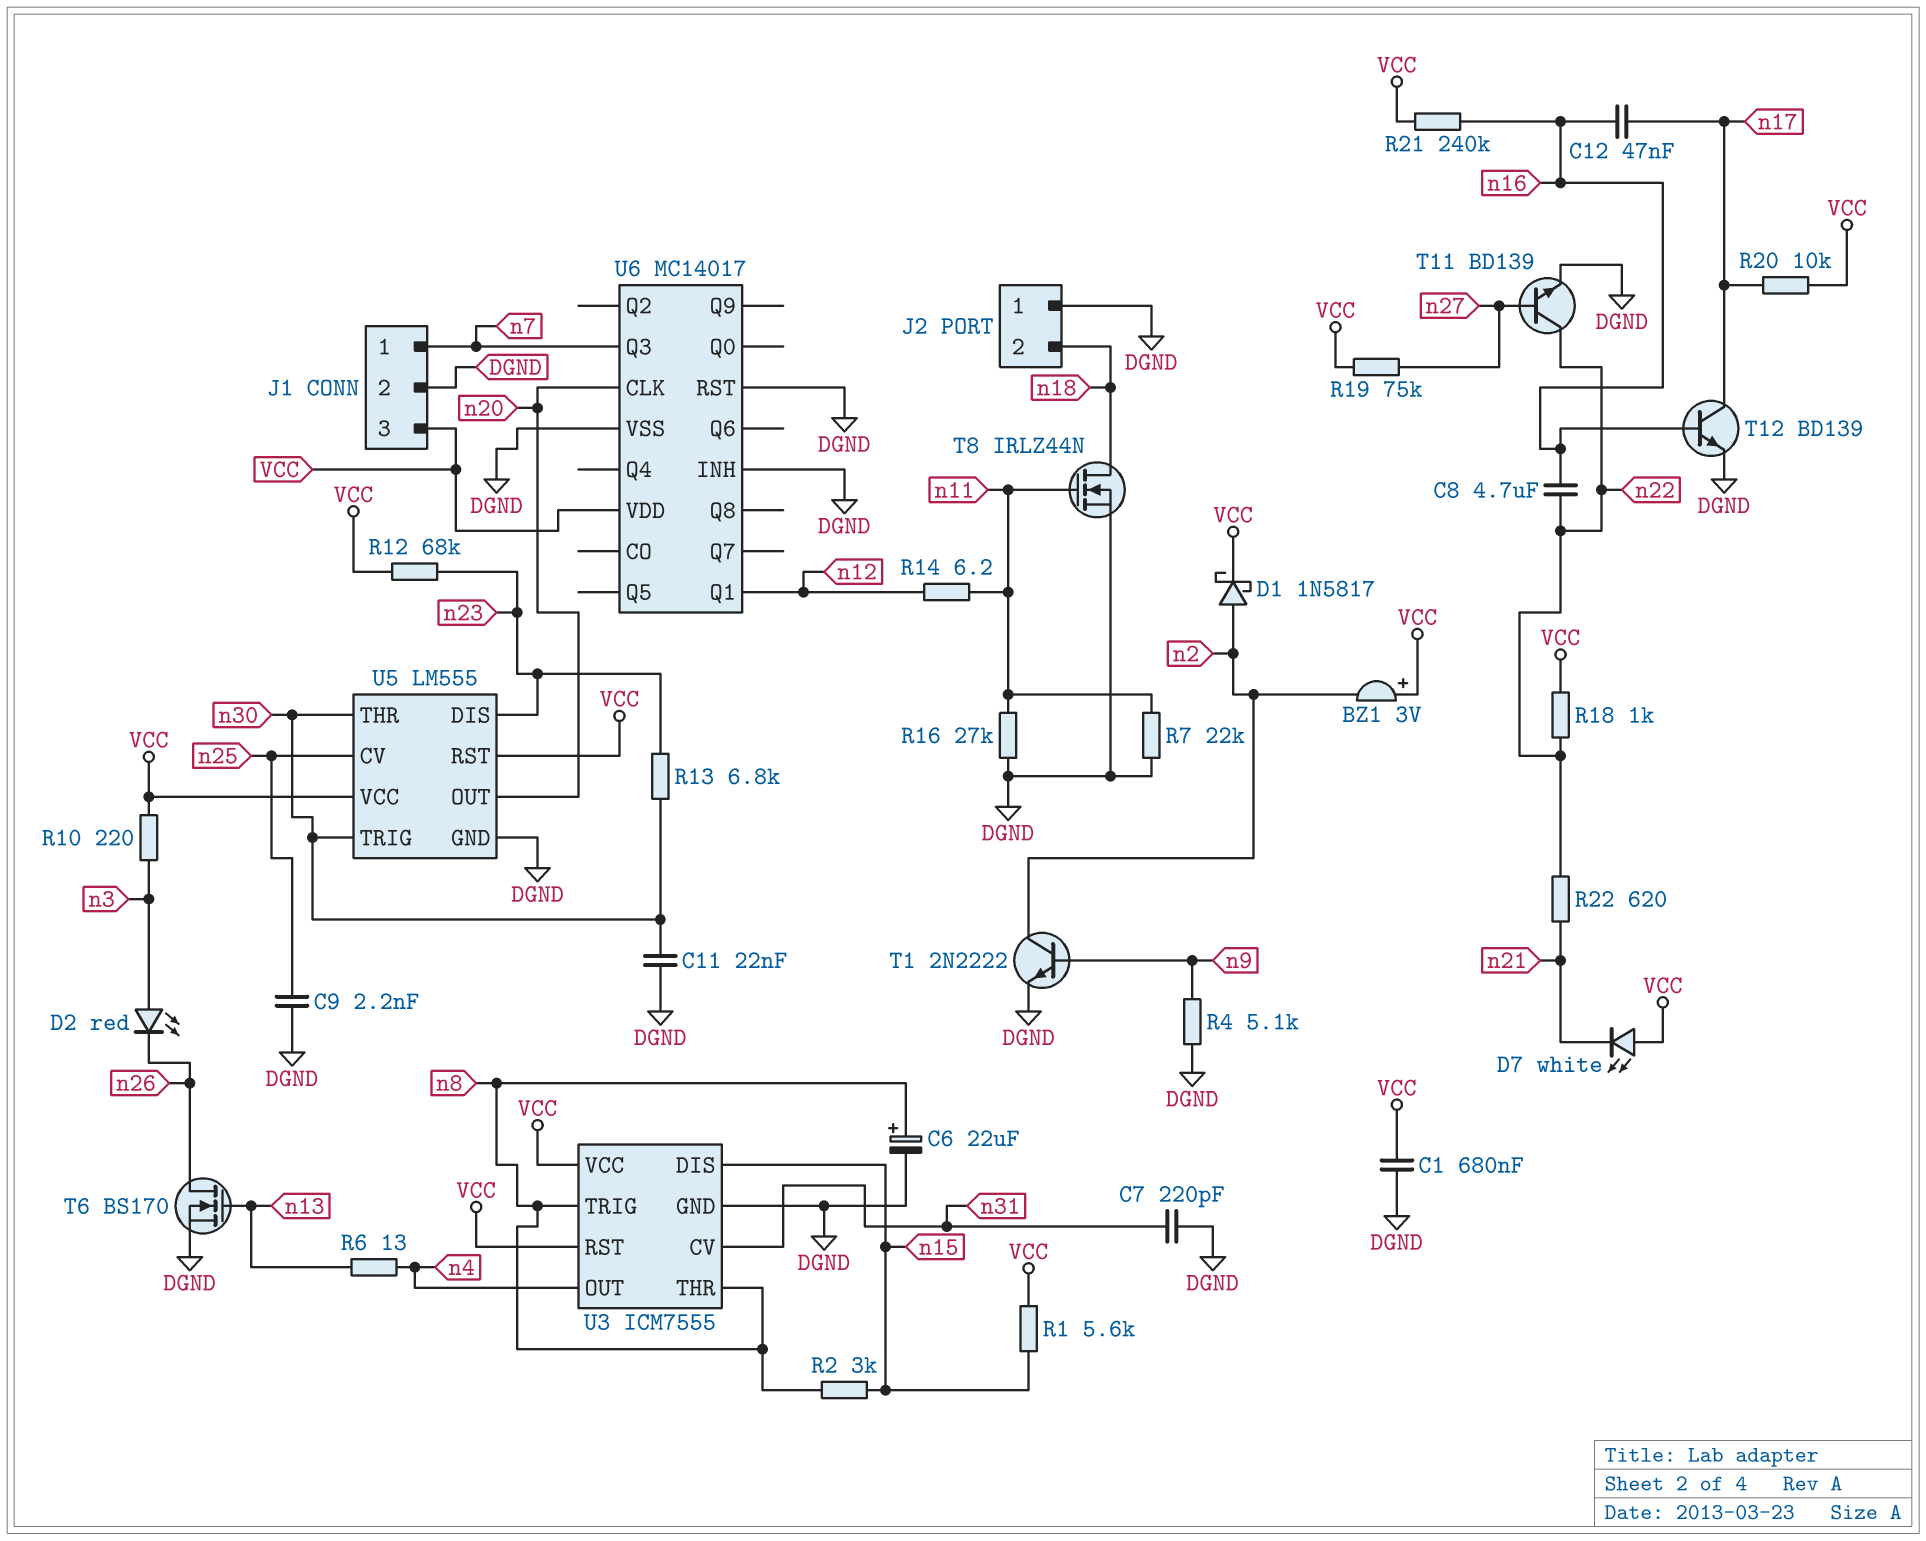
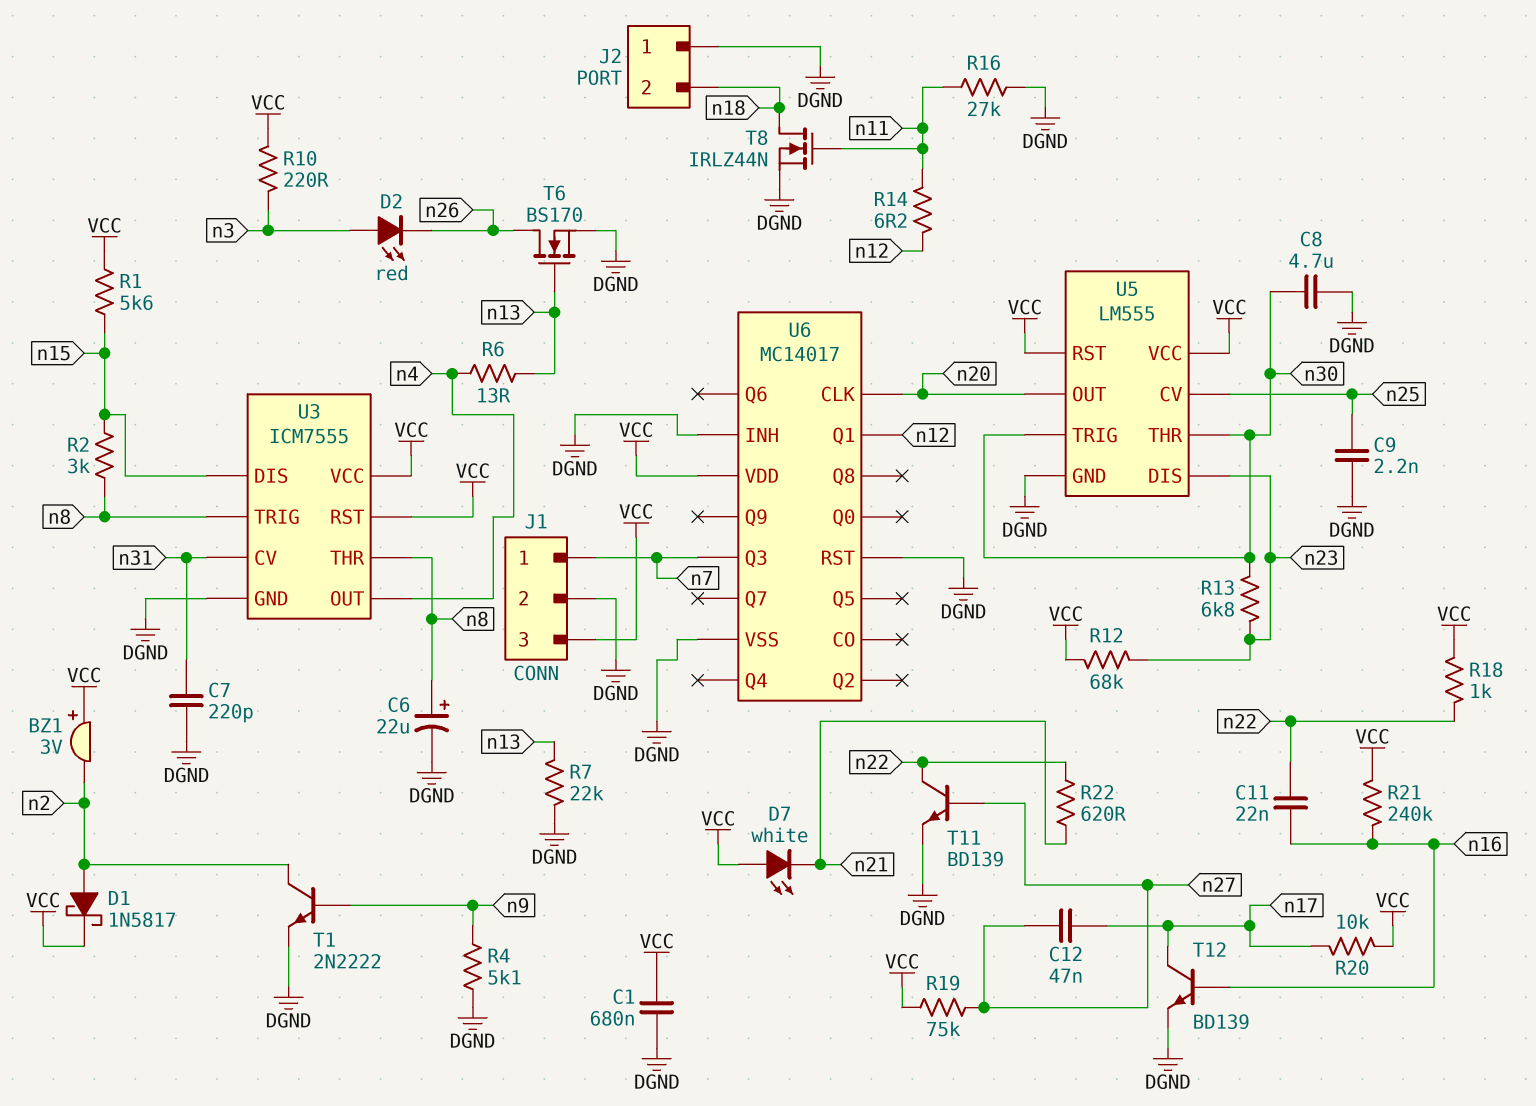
C8: 4.7uF (n16, n22) -> 4.7uF (DGND, n30)
C11: 22nF (DGND, n30) -> 22nF (n16, n22)
C12: 47nF (n16, n17) -> 47nF (n17, n27)
R7: 22k (DGND, n11) -> 22k (DGND, n13)

